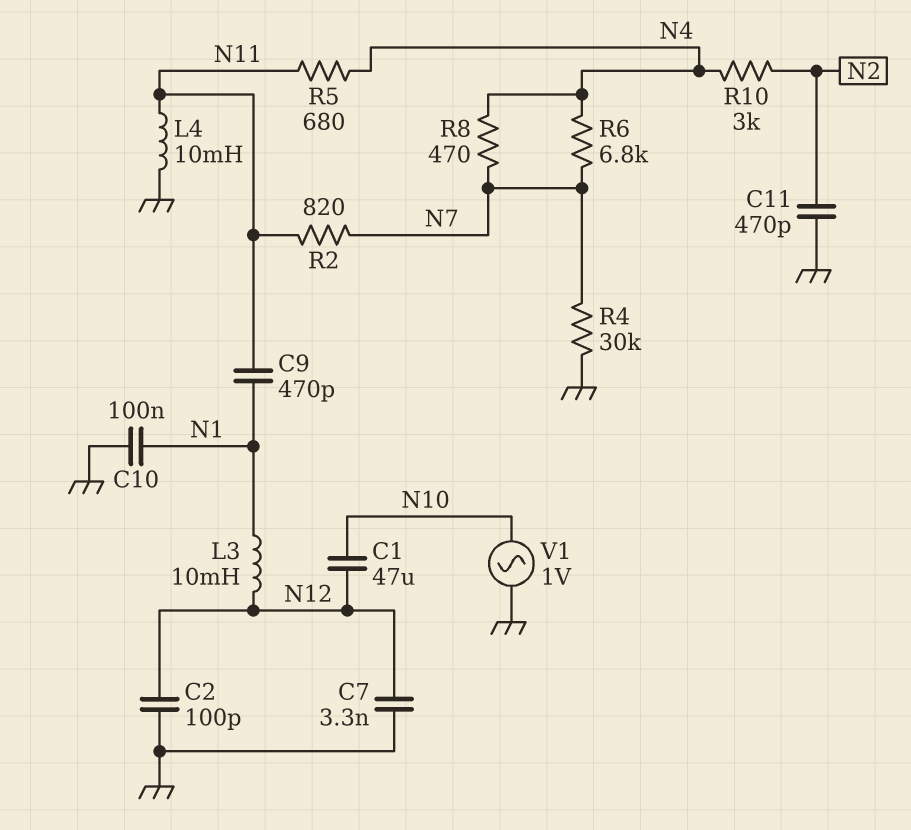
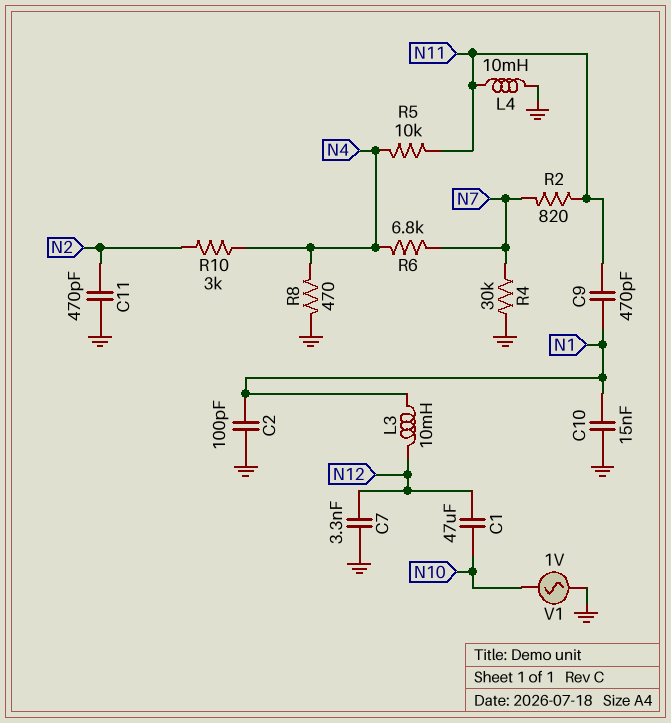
C2: 100pF (GND, N12) -> 100pF (GND, N1)
C10: 100nF (GND, N1) -> 15nF (GND, N1)
R5: 680 (N4, N11) -> 10k (N4, N11)
R8: 470 (N4, N7) -> 470 (GND, N4)

